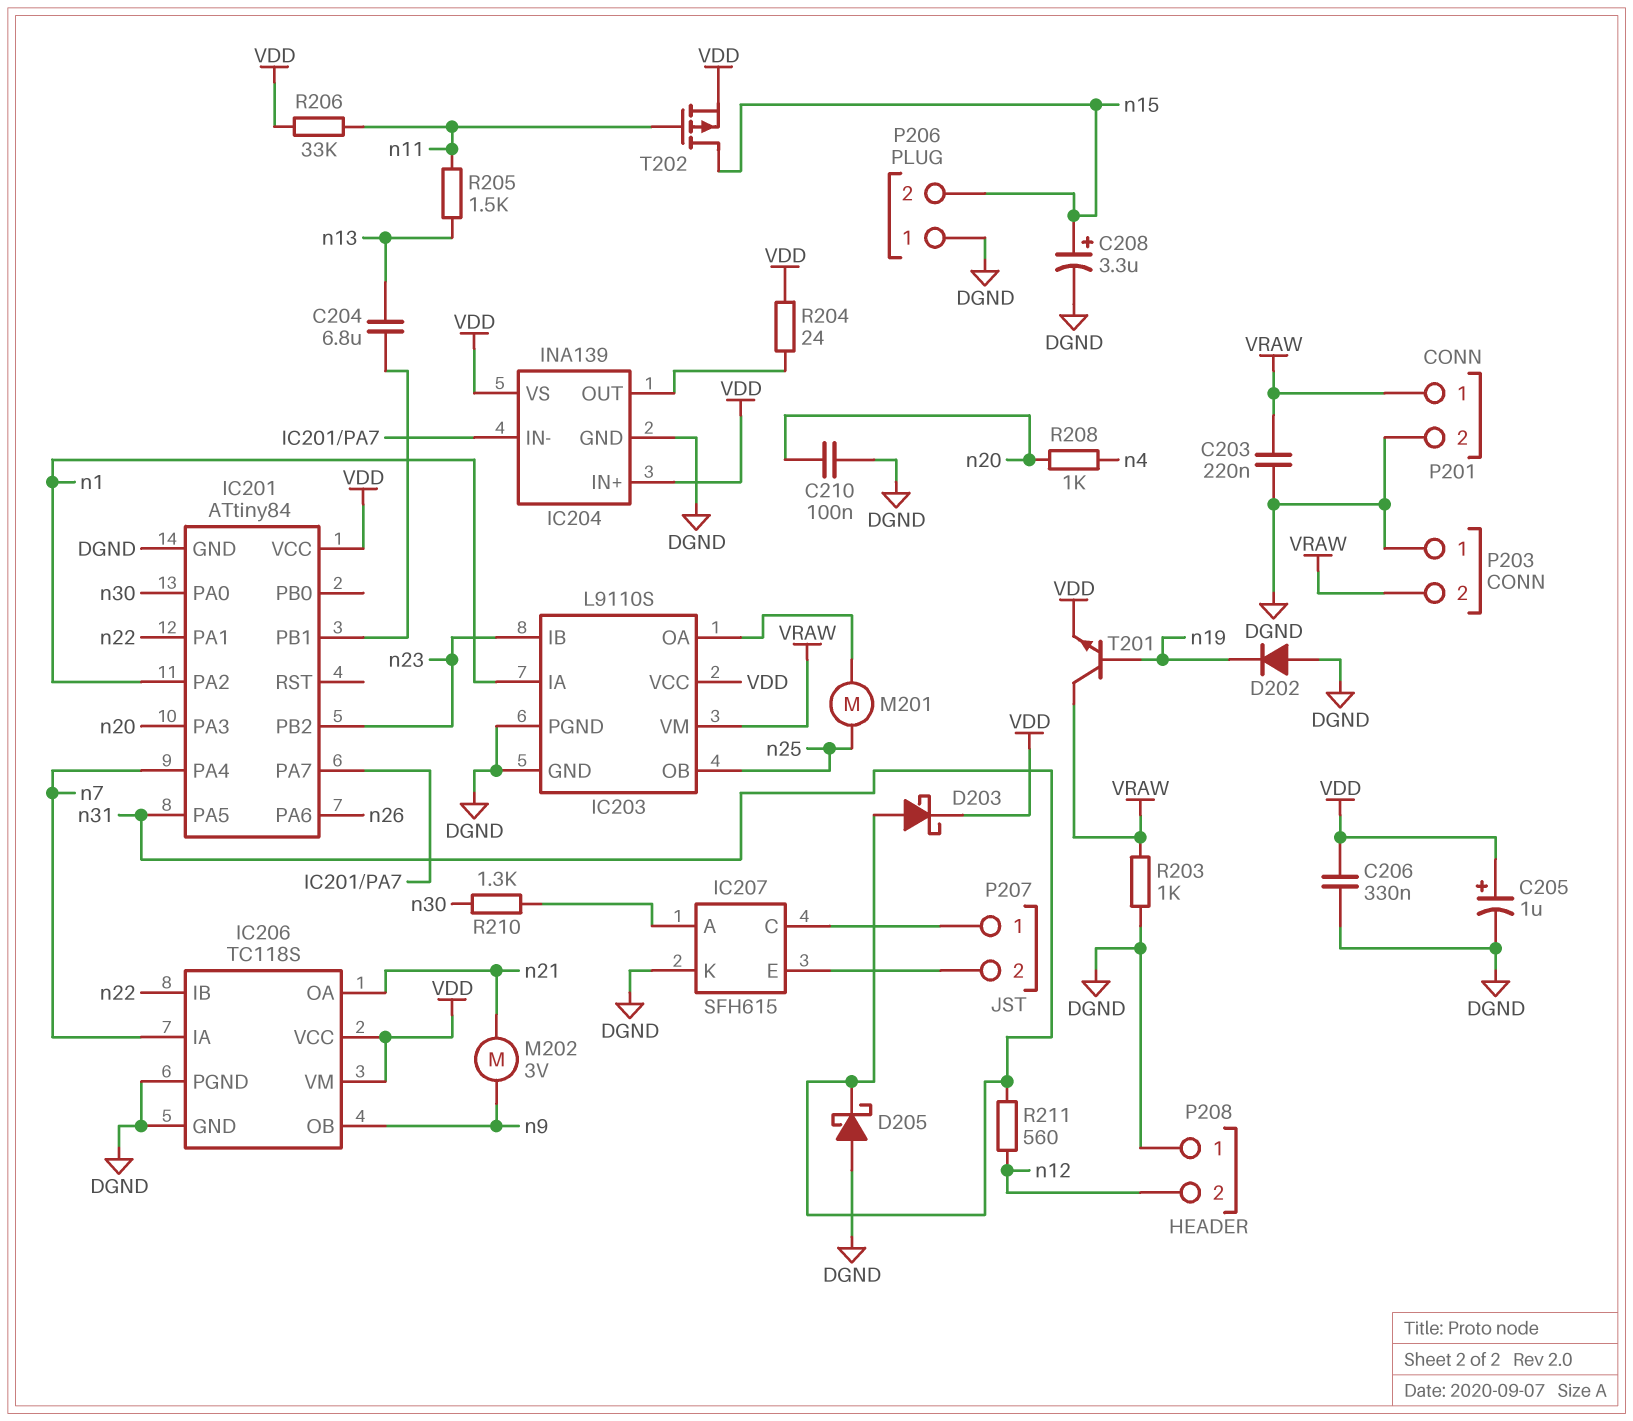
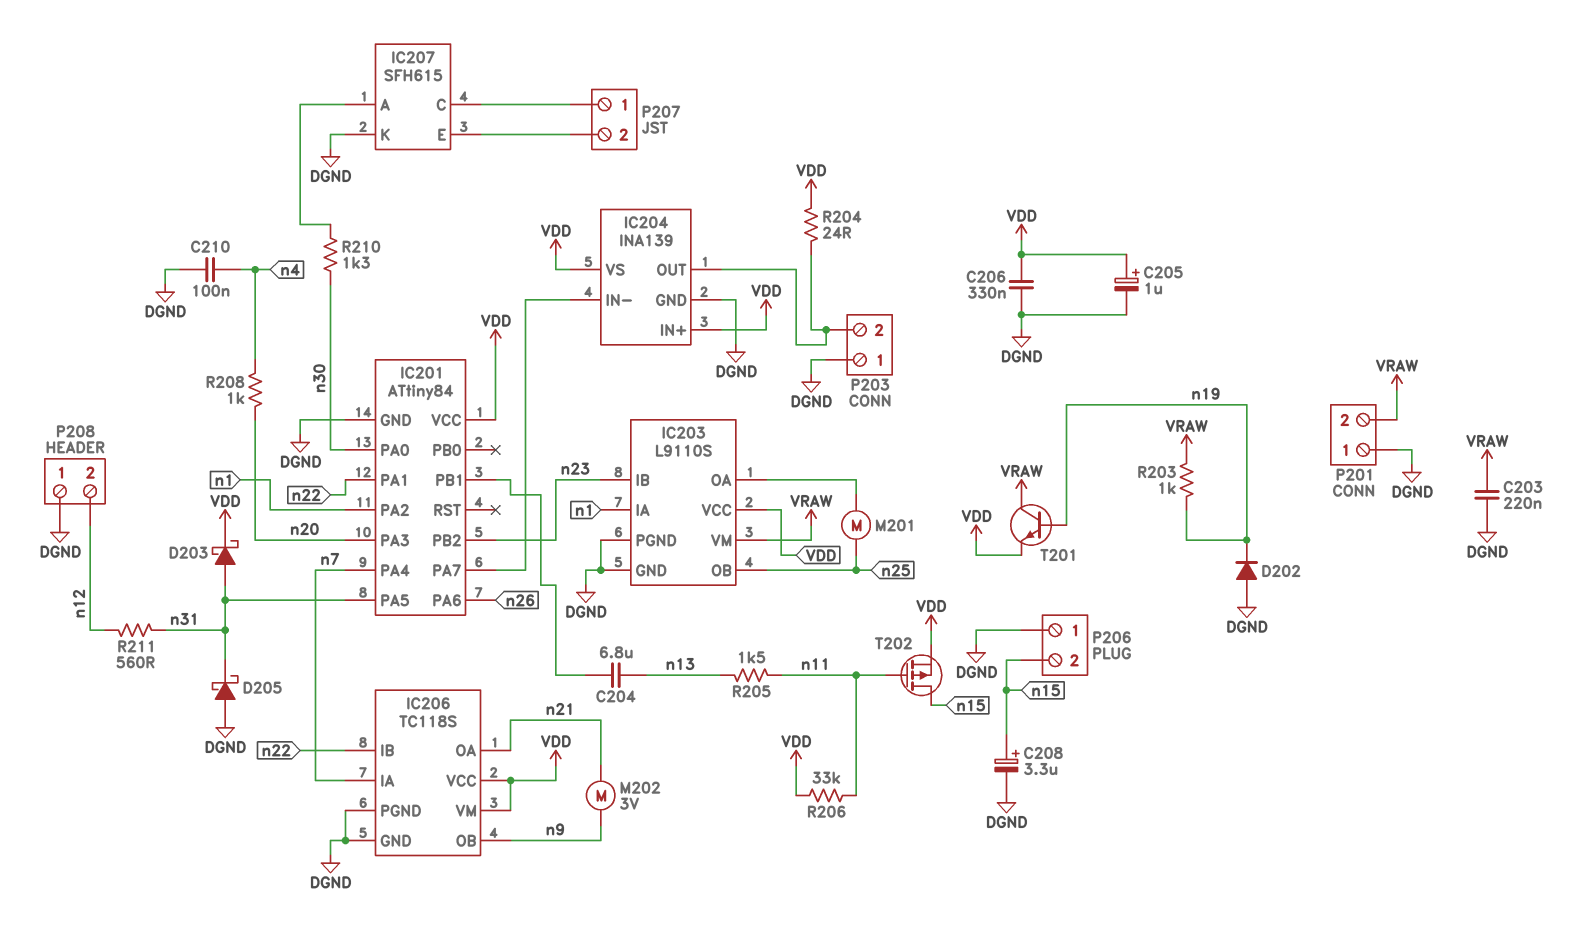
C210: 100nF (DGND, n20) -> 100nF (DGND, n4)
P201 pin 1: VRAW -> DGND
P201 pin 2: DGND -> VRAW
P203 pin 2: VRAW -> IC204/OUT
R203: 1k (DGND, VRAW) -> 1k (VRAW, n19)

